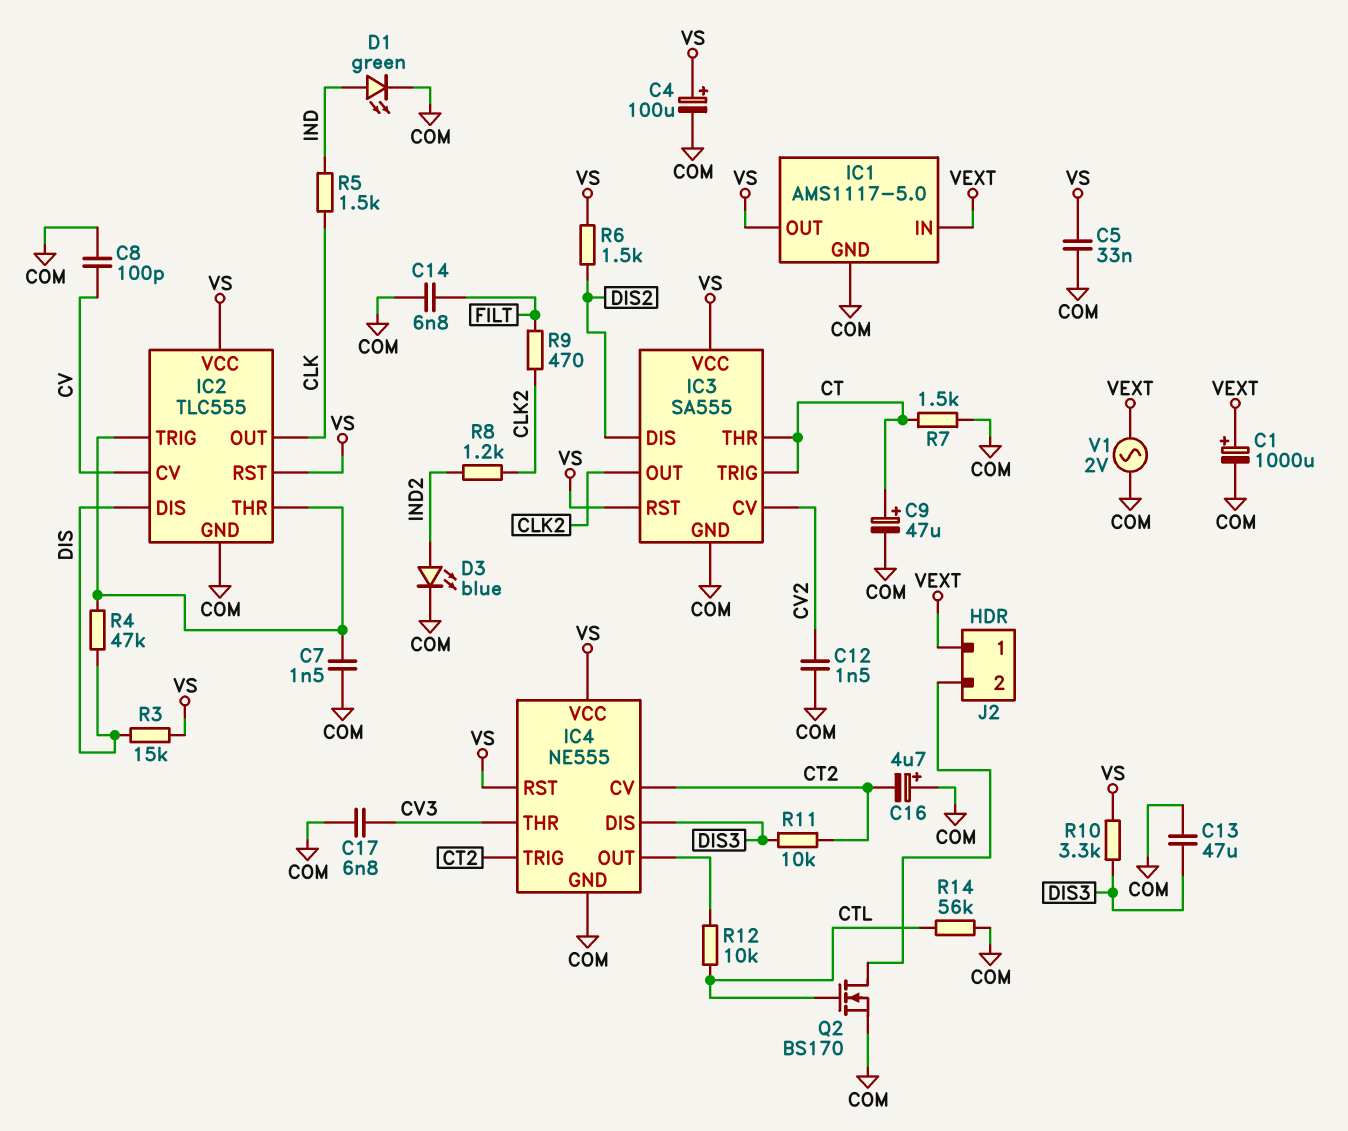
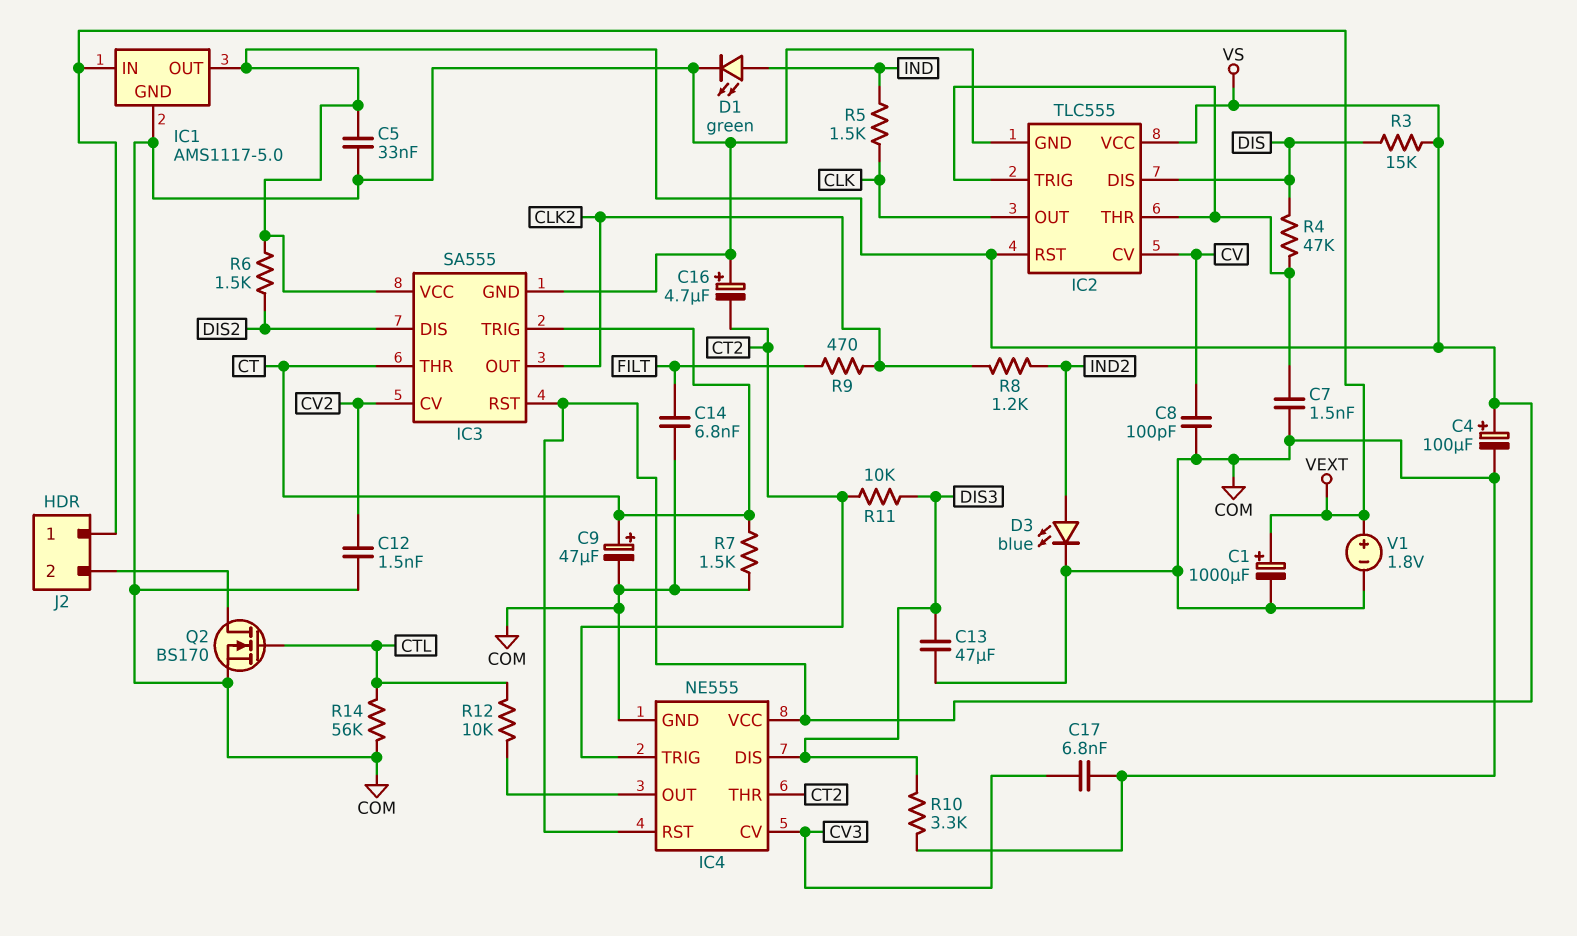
IC4 pin CV: CT2 -> CV3
IC4 pin THR: CV3 -> CT2
R10: 3.3k (DIS3, VS) -> 3.3k (COM, DIS3)
V1: AC 2V (COM, VEXT) -> 1.8V (plus VEXT, minus COM)

